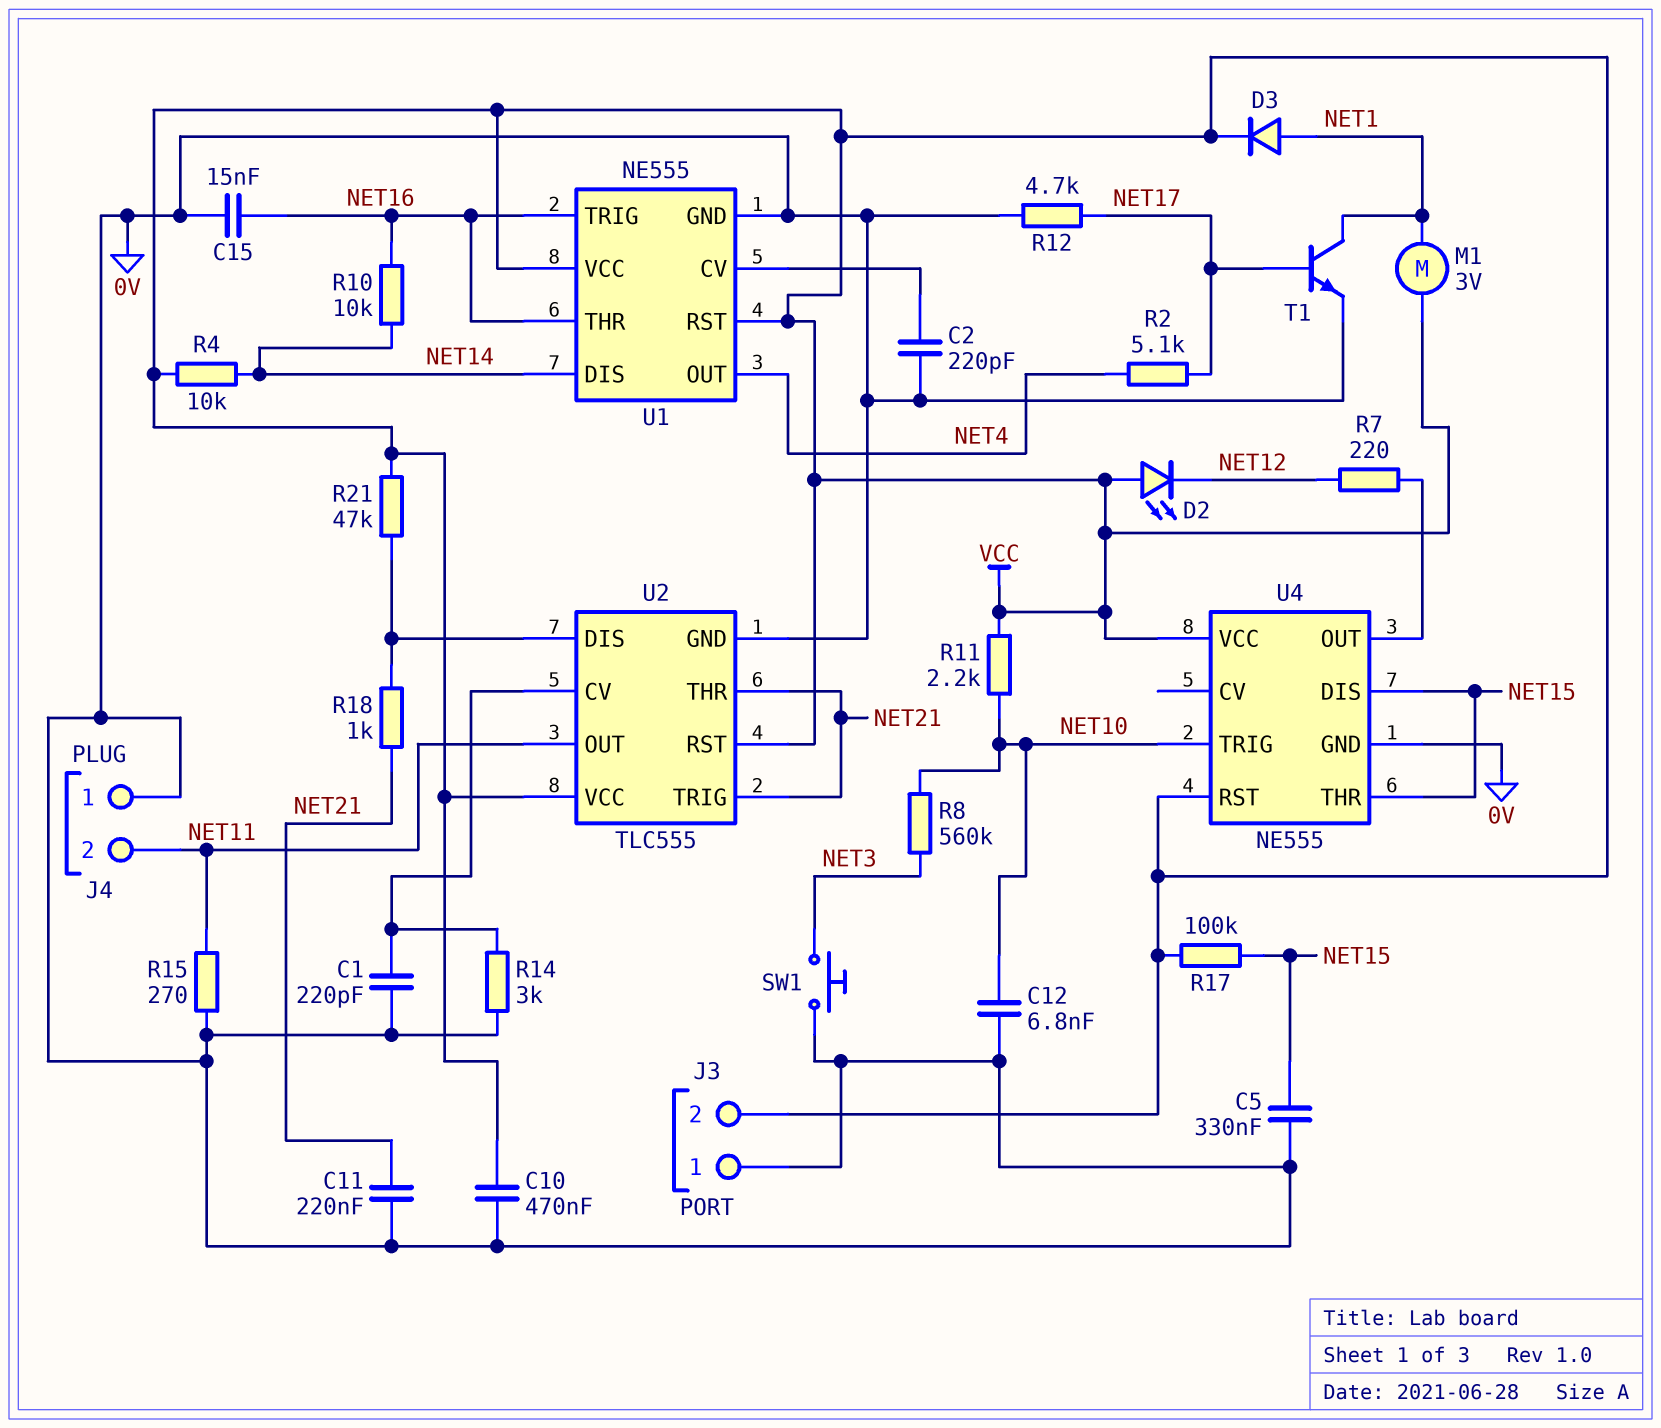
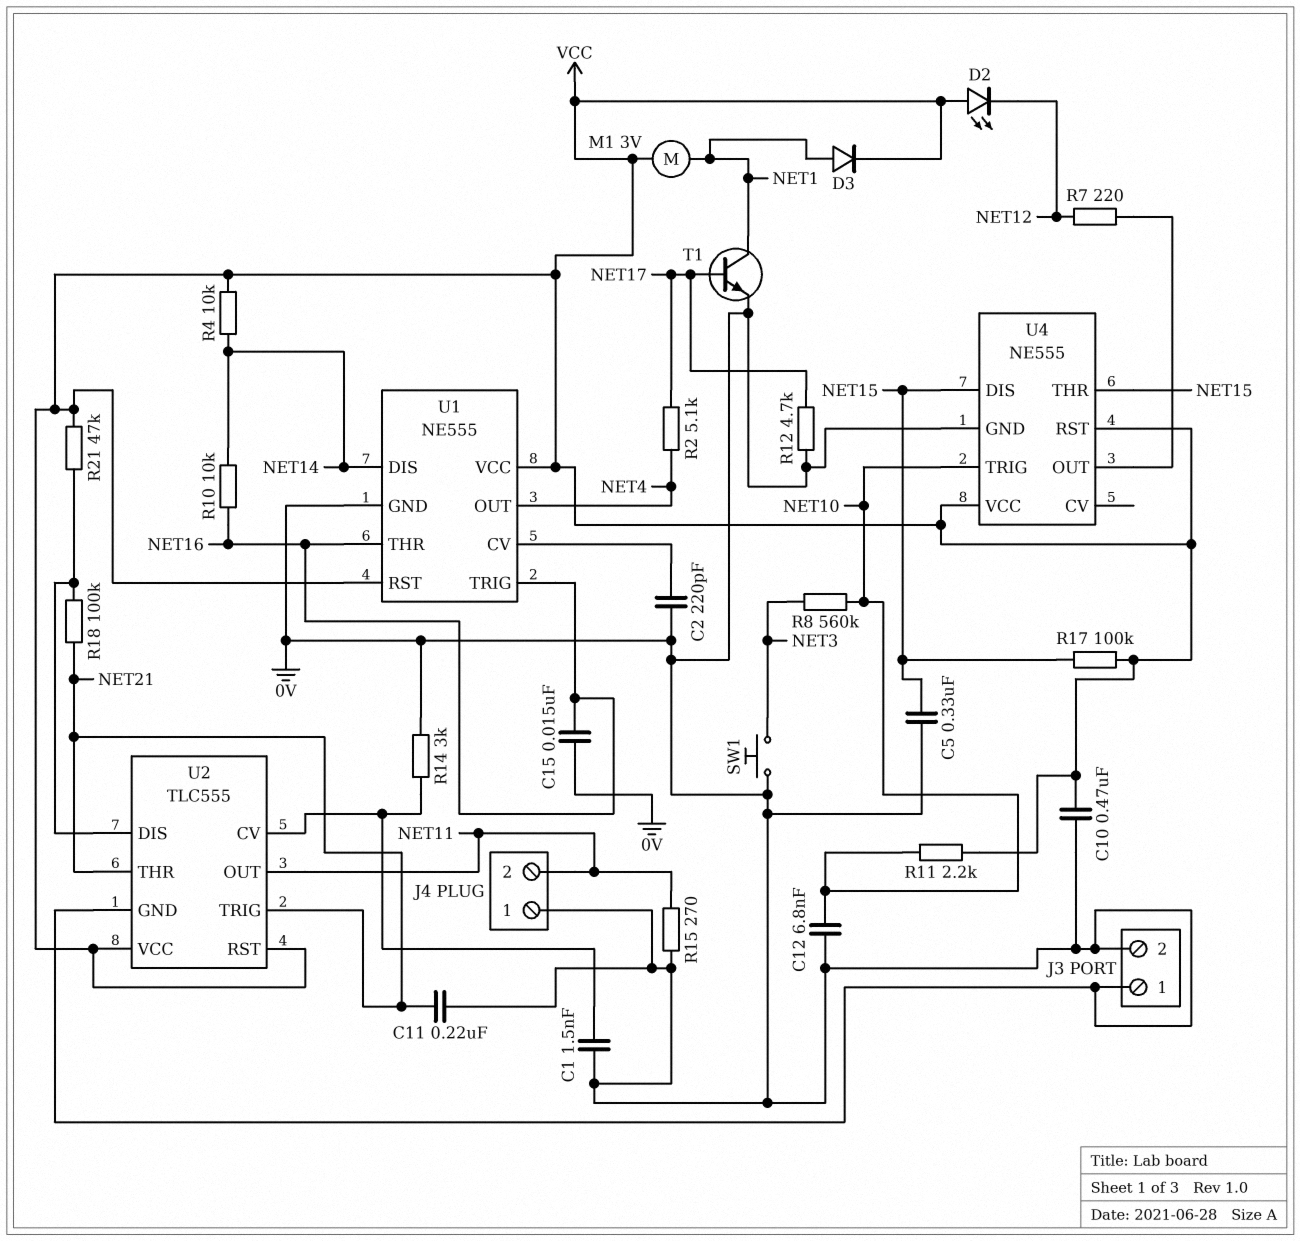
C1: 220pF (0V, U2/CV) -> 1.5nF (0V, U2/CV)
J3 pin 2: VCC -> 0V
R18: 1k (NET21, U2/DIS) -> 100k (NET21, U2/DIS)

